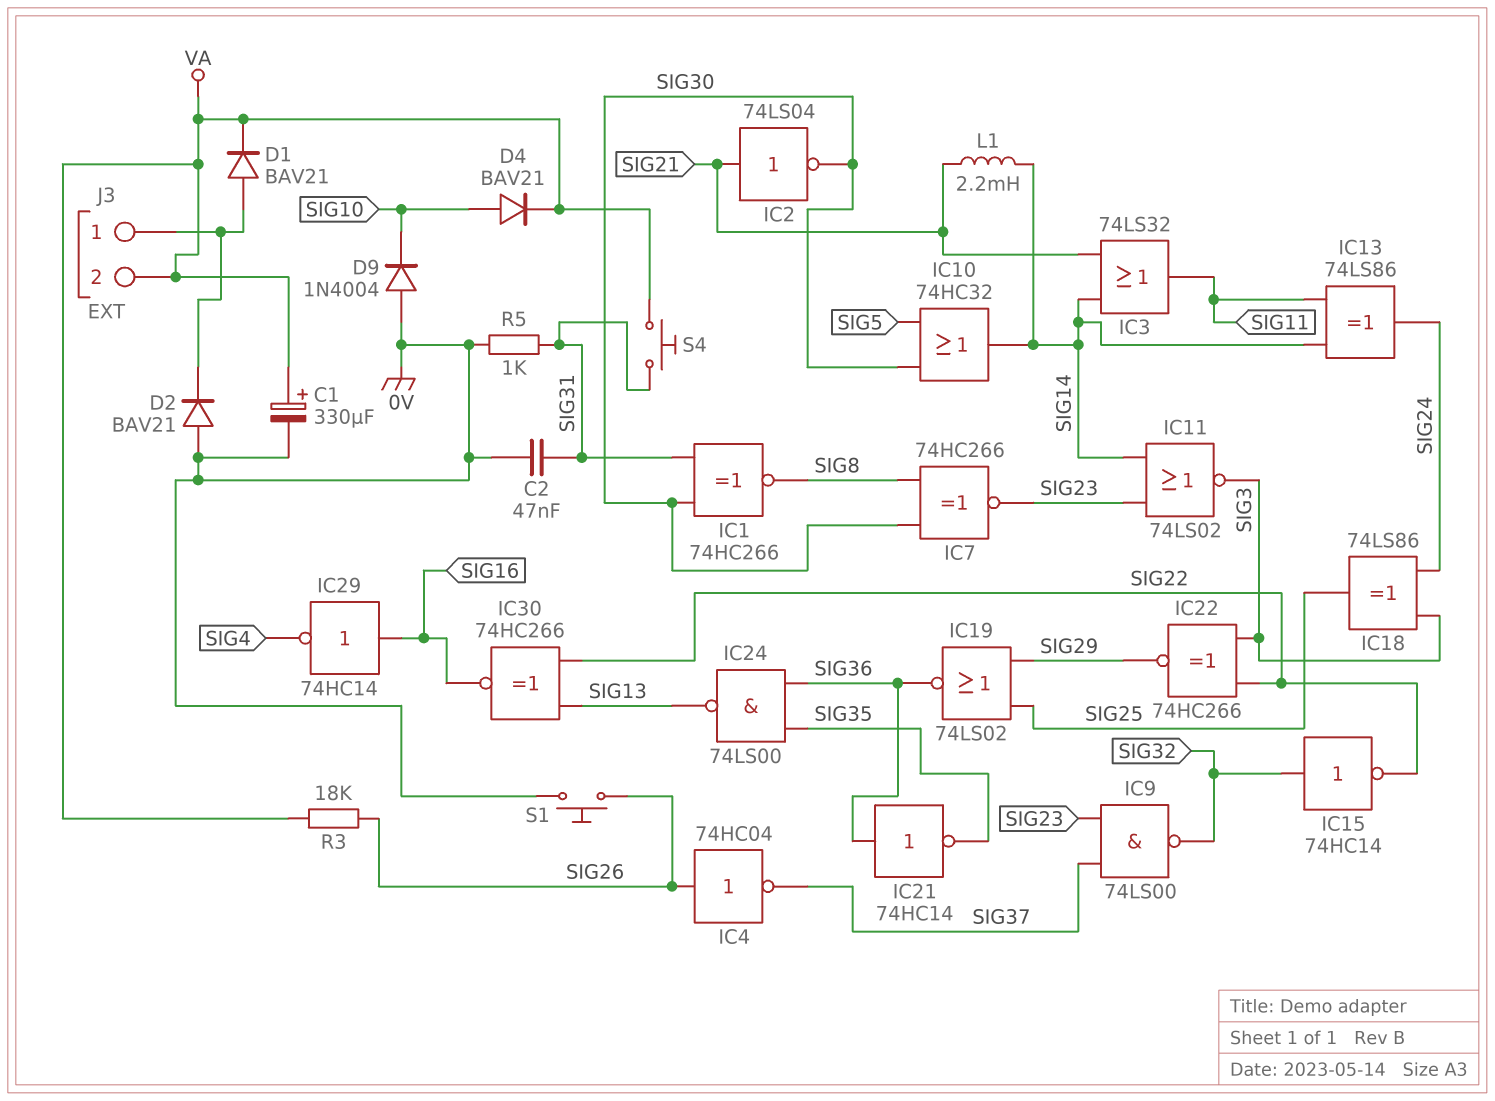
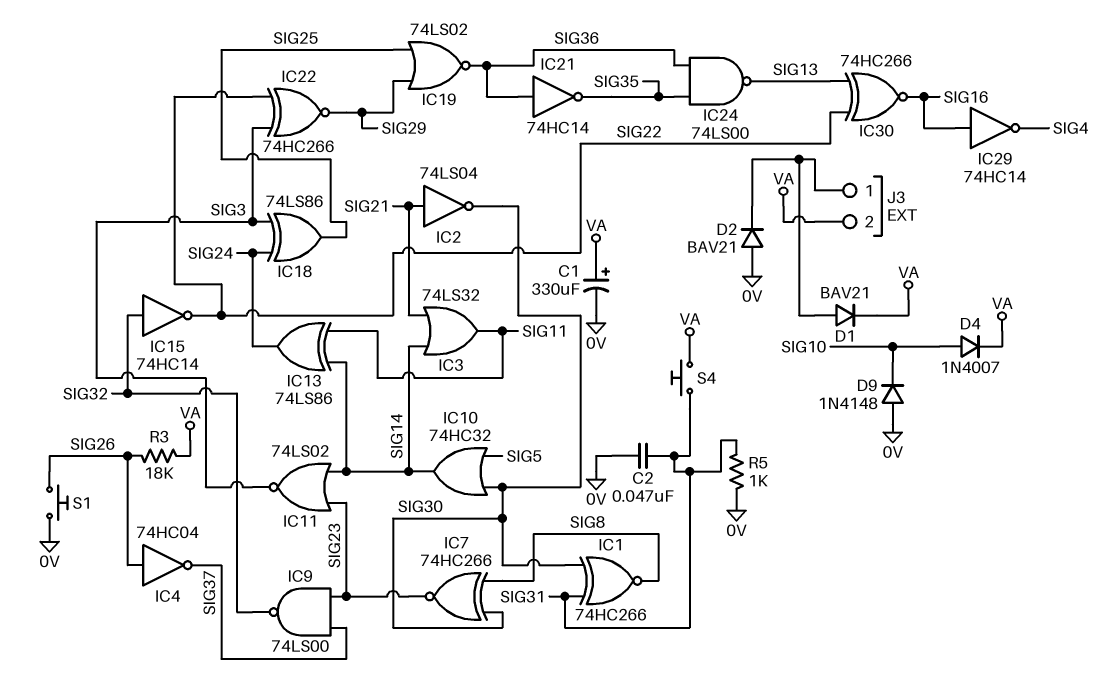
D4: diode BAV21 (A SIG10, K VA) -> diode 1N4007 (A SIG10, K VA)
D9: diode 1N4004 (A 0V, K SIG10) -> diode 1N4148 (A 0V, K SIG10)
L1: 2.2mH (SIG14, SIG21) -> none

